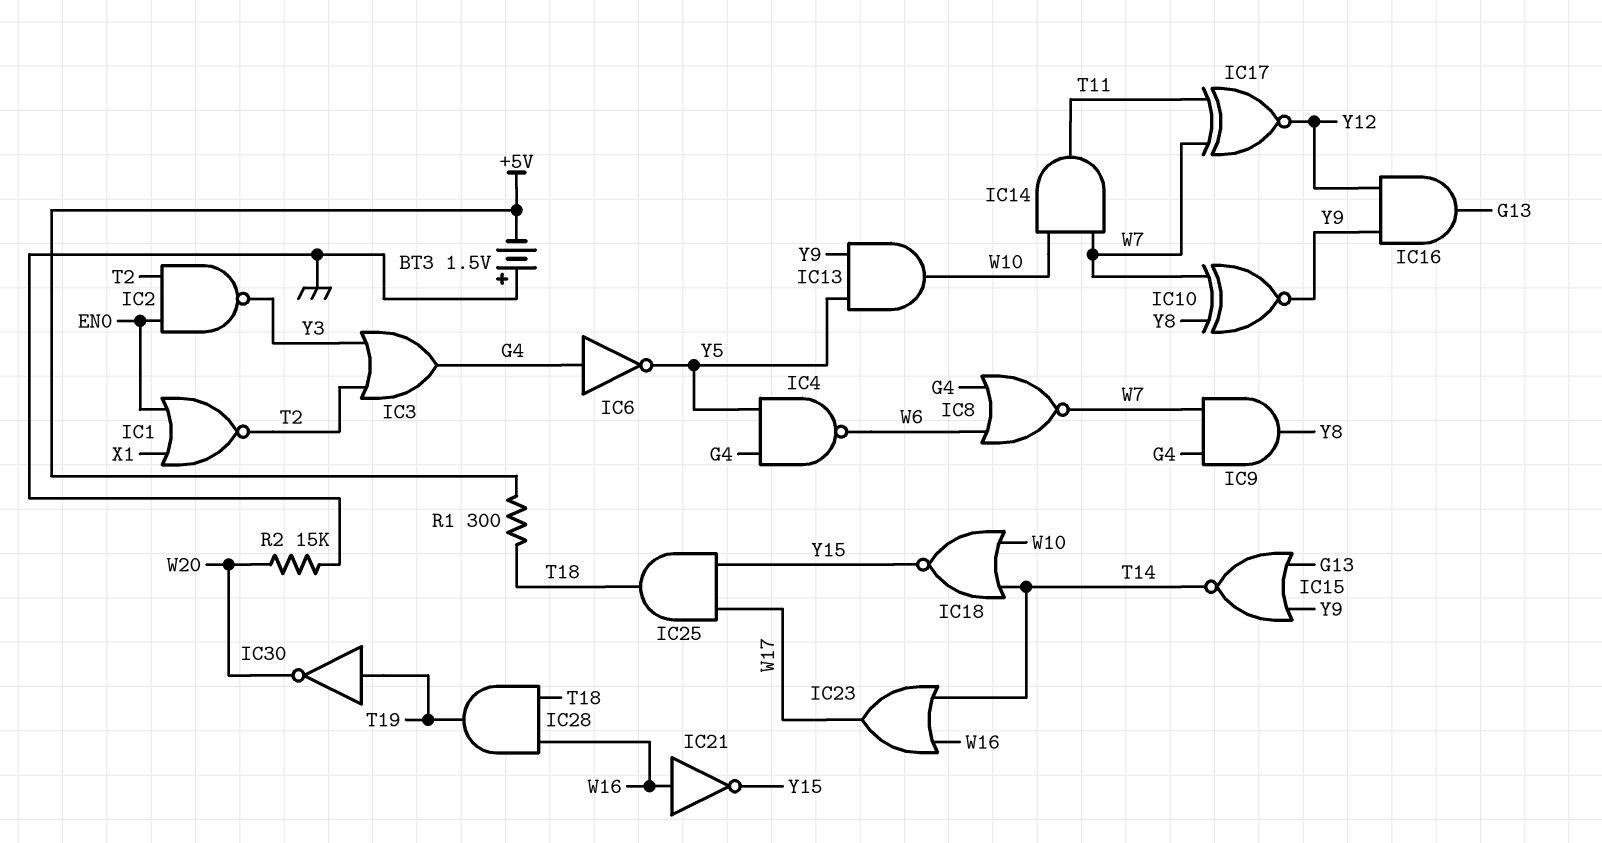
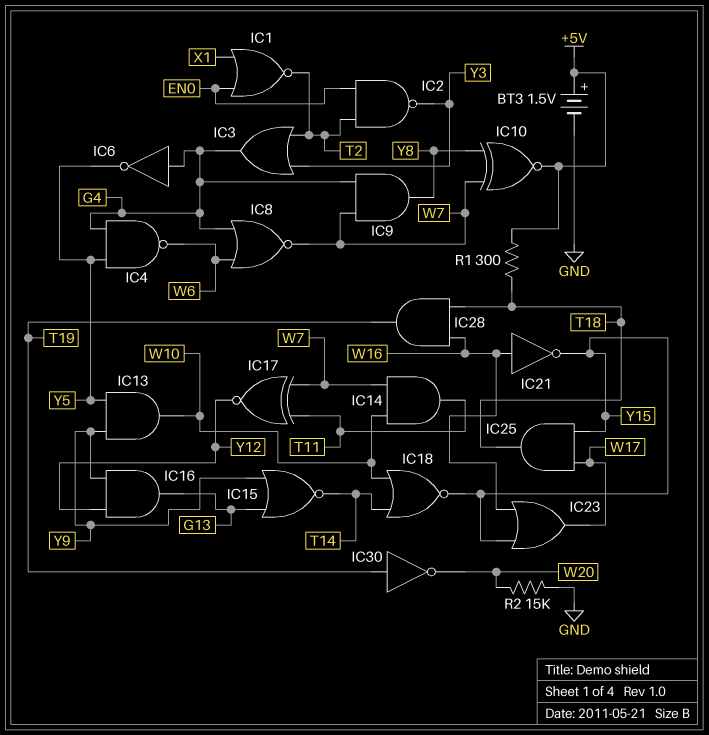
BT3: 1.5V (plus GND, minus +5V) -> 1.5V (plus +5V, minus GND)
IC10: XNOR (in W7, in Y8, out Y9) -> XNOR (in W7, in Y8, out +5V)
IC23: OR (in T14, in W16, out W17) -> OR (in W16, in Y15, out W17)

